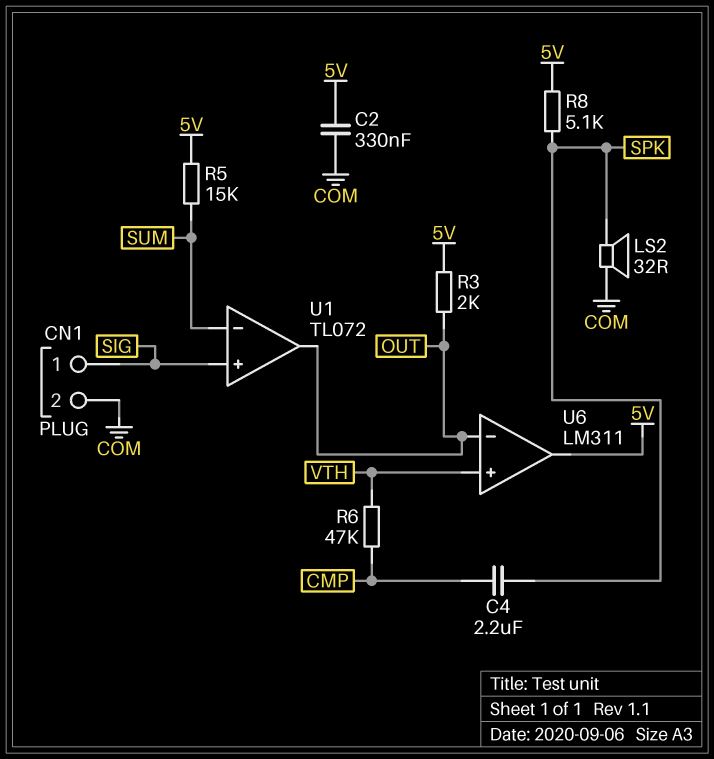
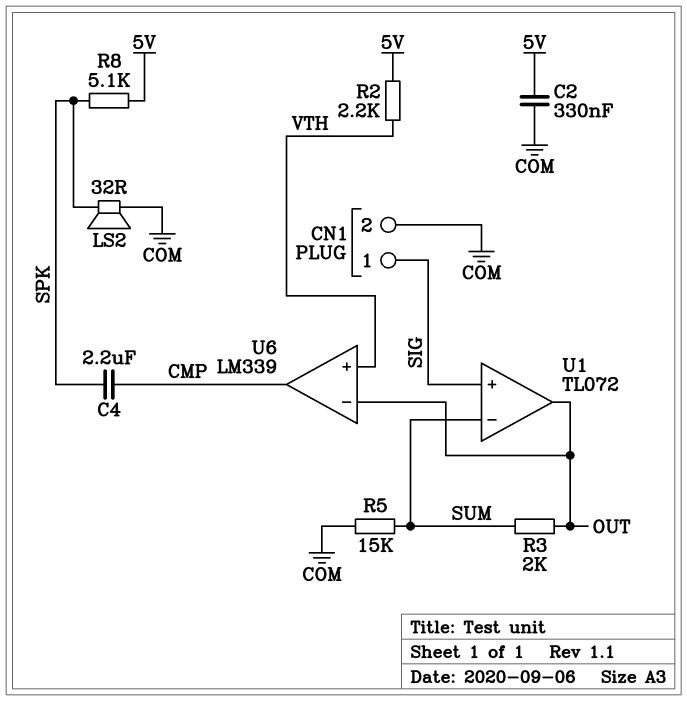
R2: none -> 2.2k (5V, VTH)
R3: 2k (5V, OUT) -> 2k (OUT, SUM)
R5: 15k (5V, SUM) -> 15k (COM, SUM)
R6: 47k (CMP, VTH) -> none
U6: LM311 -> LM339
U6 pin out: 5V -> CMP

